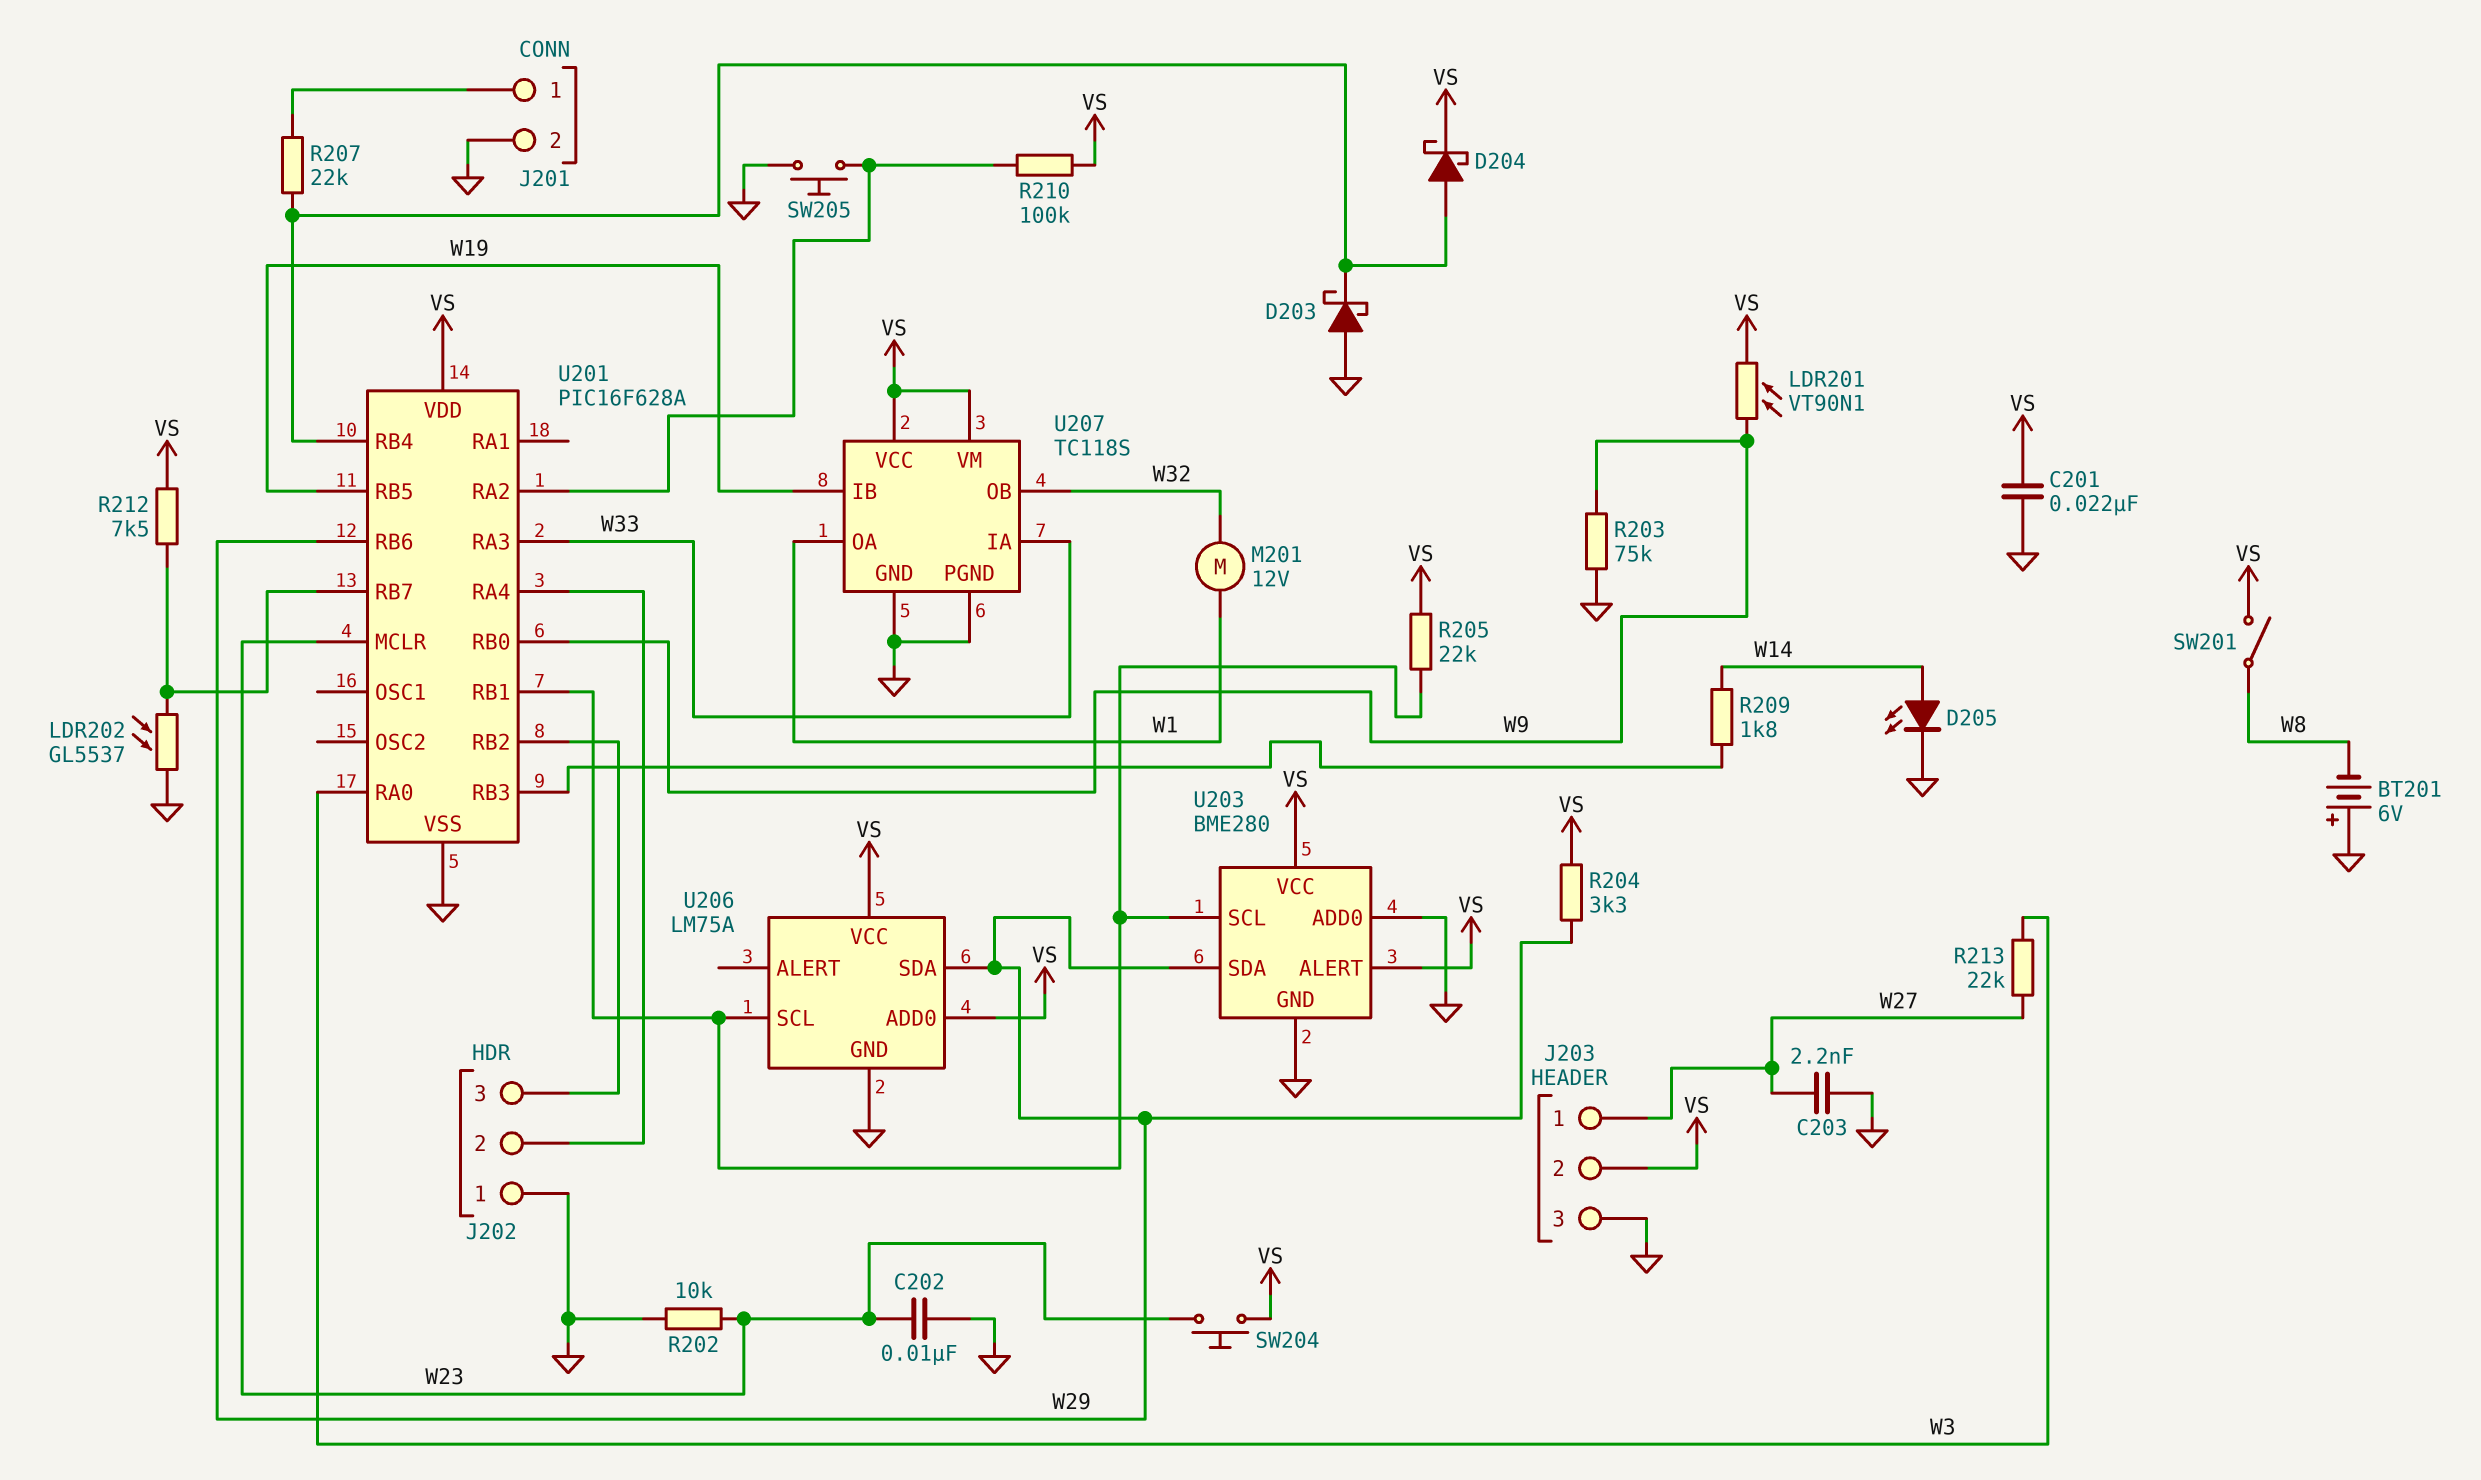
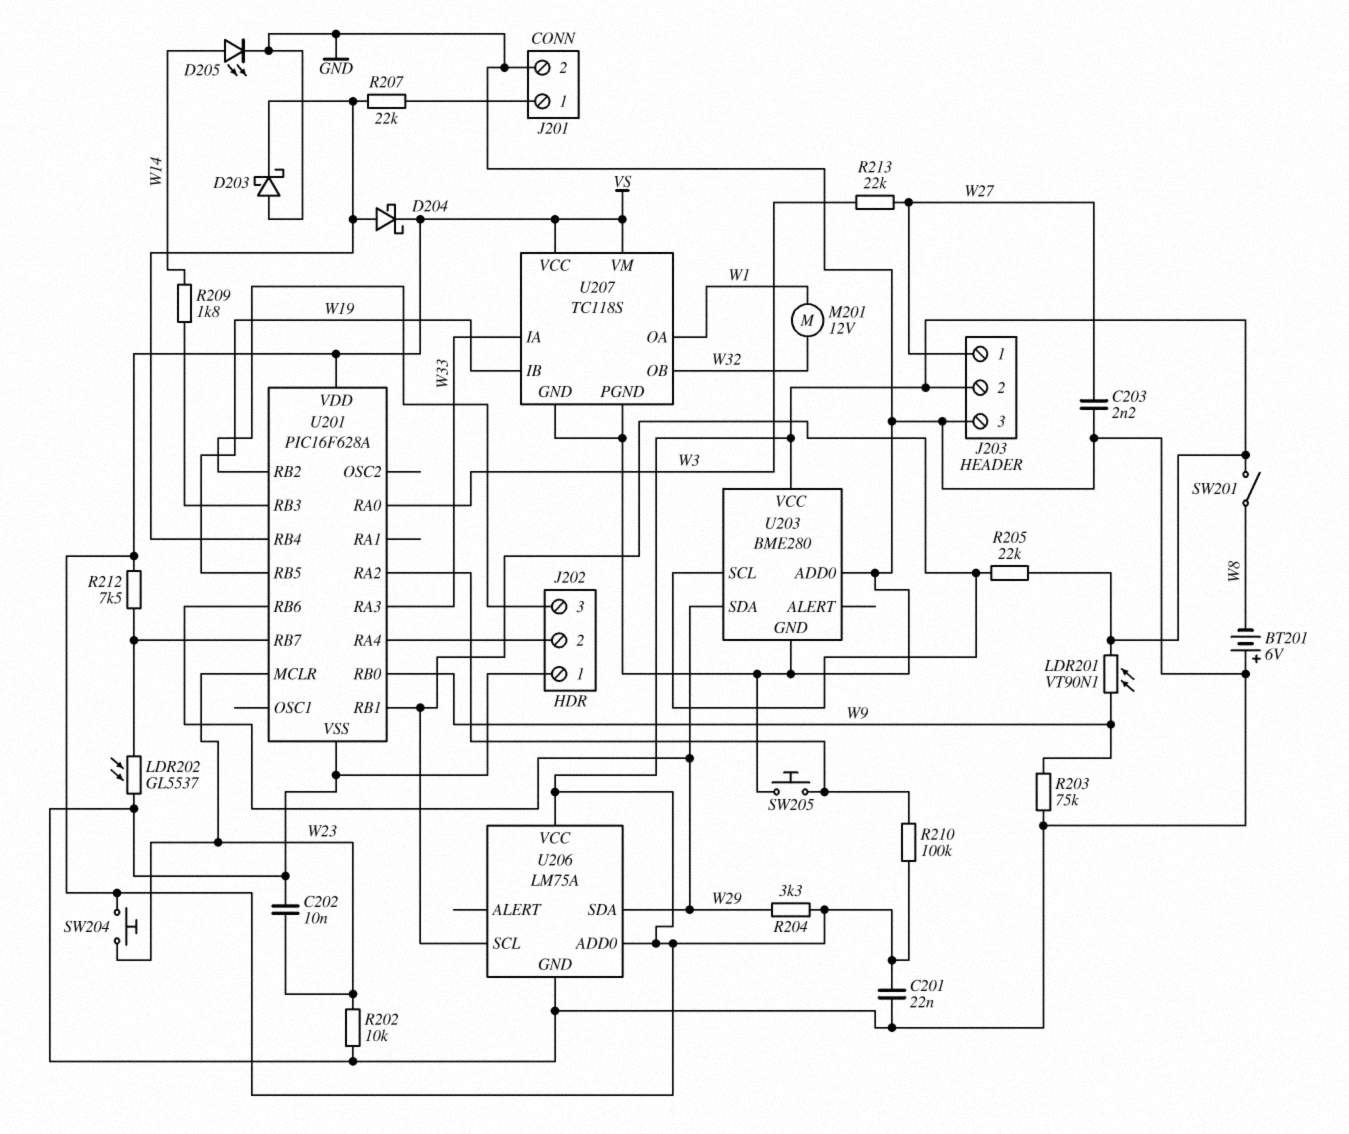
U203 pin ALERT: VS -> none

